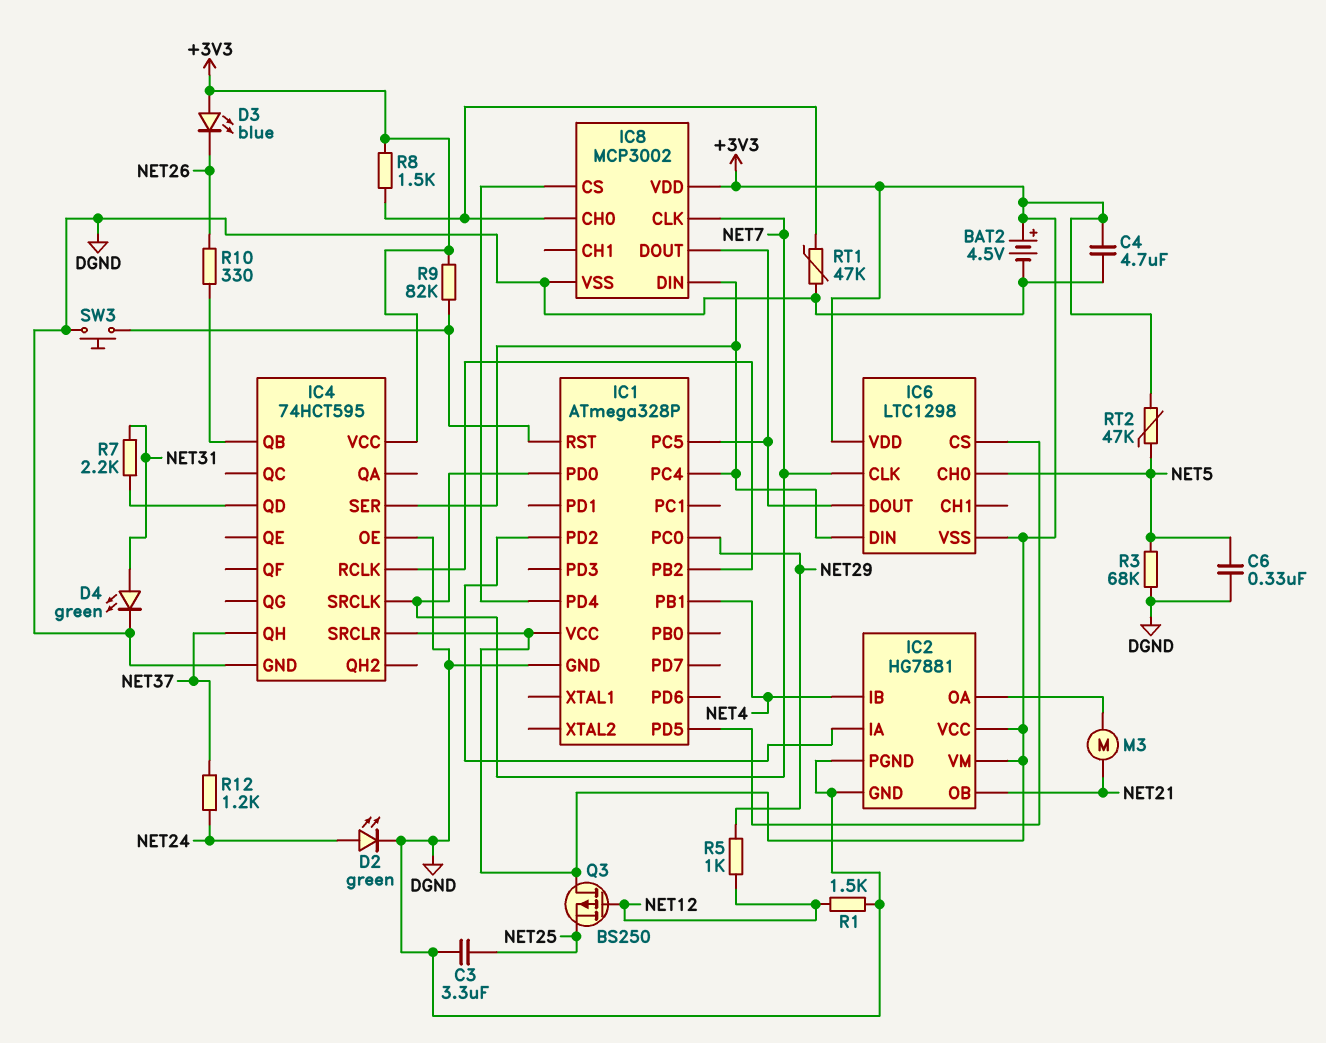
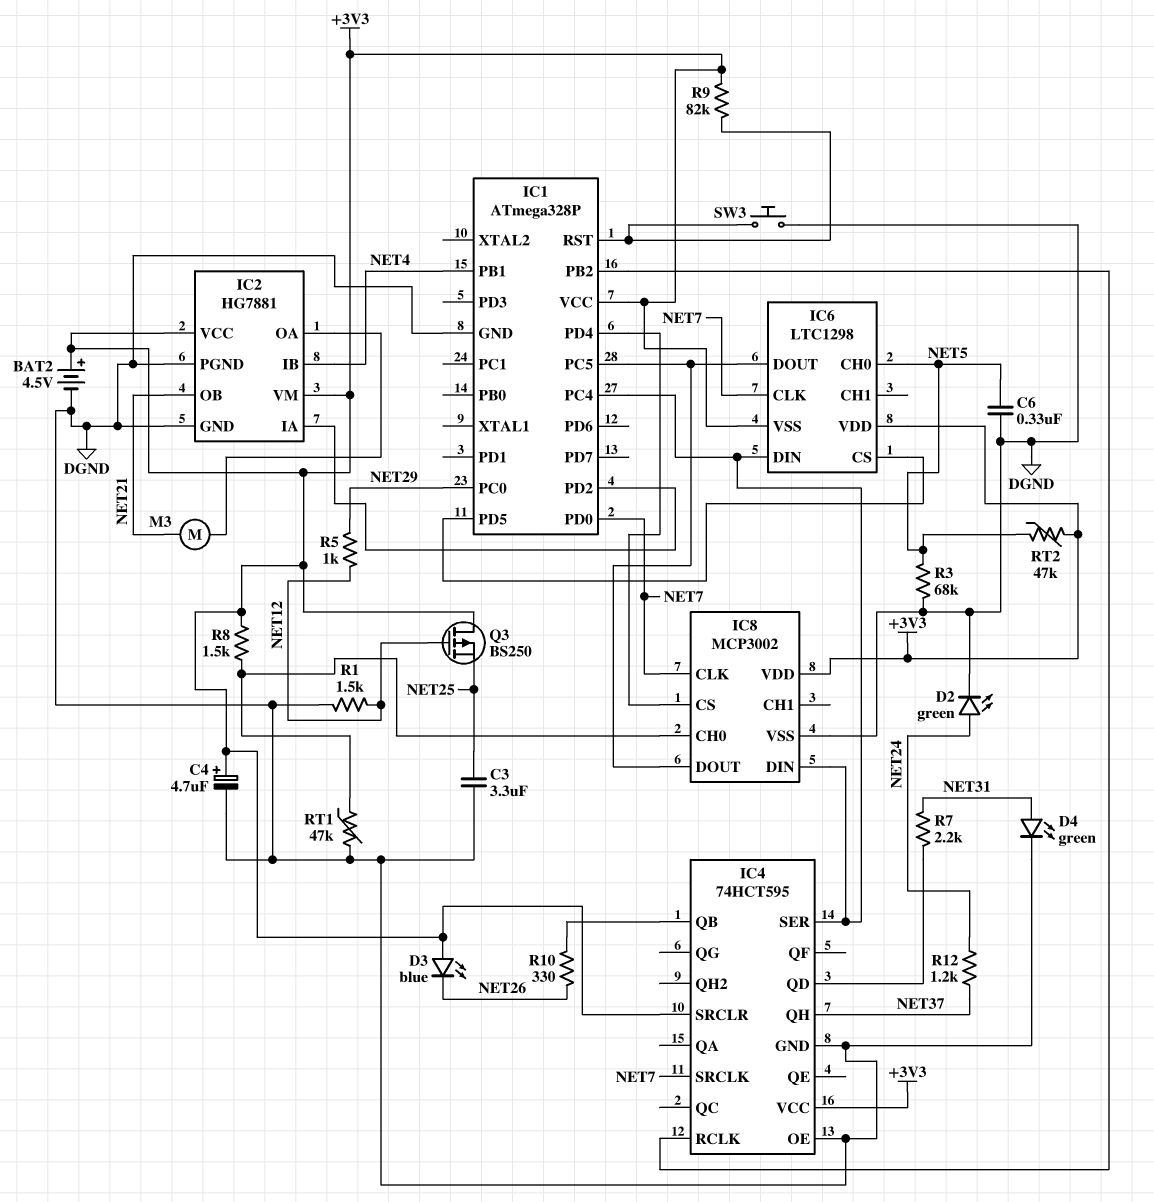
C4: 4.7uF (+3V3, DGND) -> 4.7uF (plus +3V3, minus DGND)

